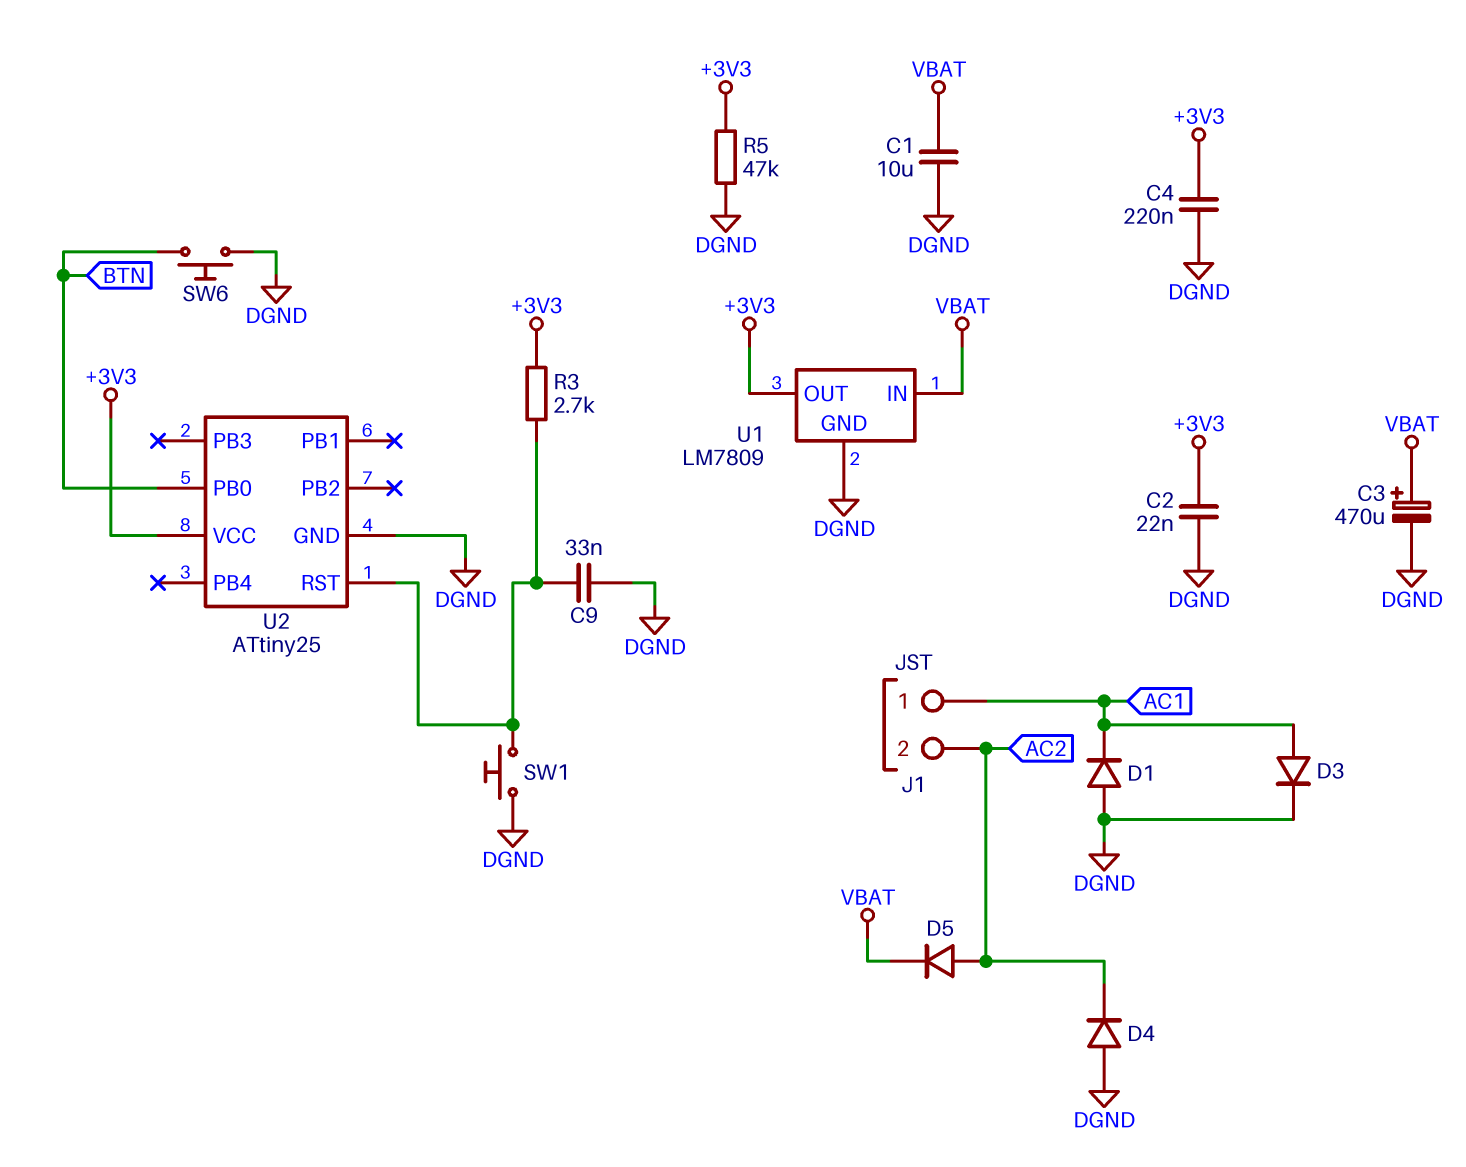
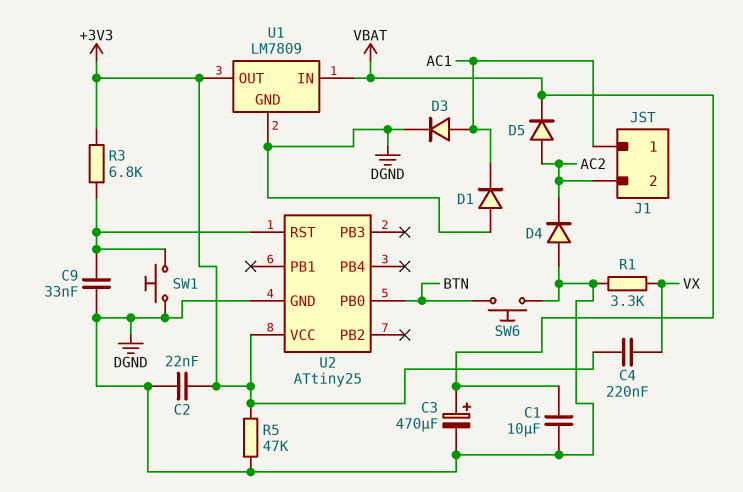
C4: 220nF (+3V3, DGND) -> 220nF (+3V3, VX)
R1: none -> 3.3k (DGND, VX)
R3: 2.7k (+3V3, U2/RST) -> 6.8k (+3V3, U2/RST)

